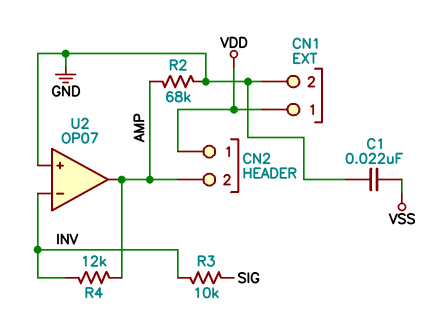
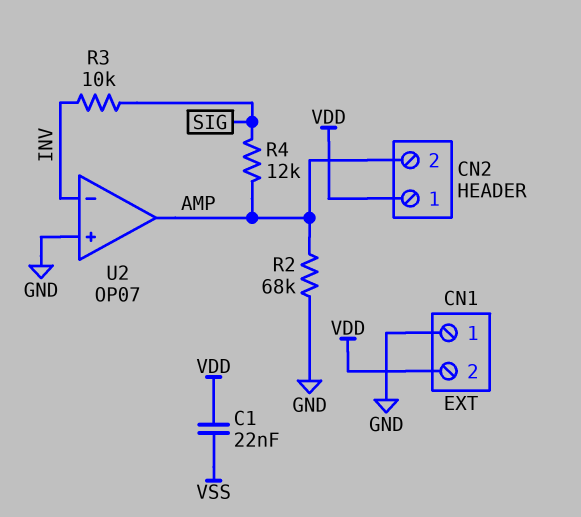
C1: 22nF (GND, VSS) -> 22nF (VDD, VSS)
CN1 pin 1: VDD -> GND
CN1 pin 2: GND -> VDD
R4: 12k (AMP, INV) -> 12k (AMP, SIG)

